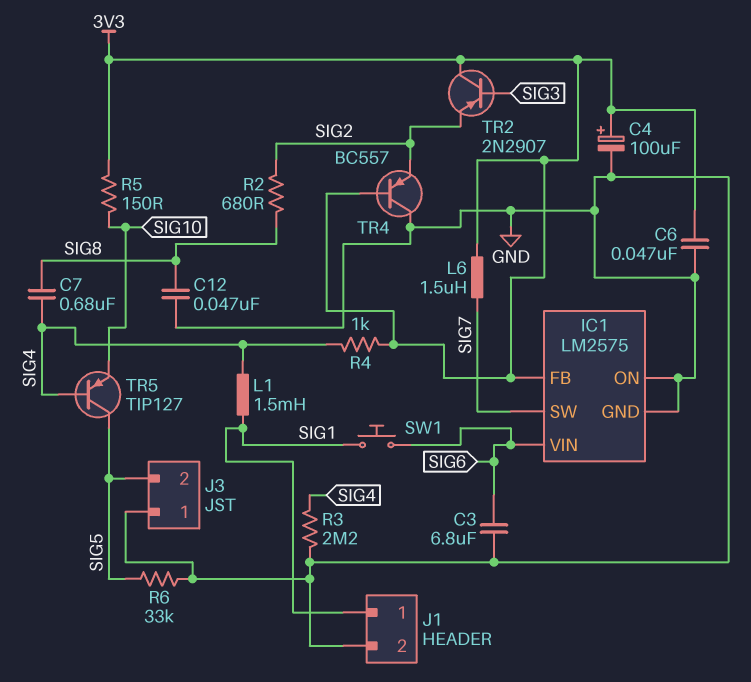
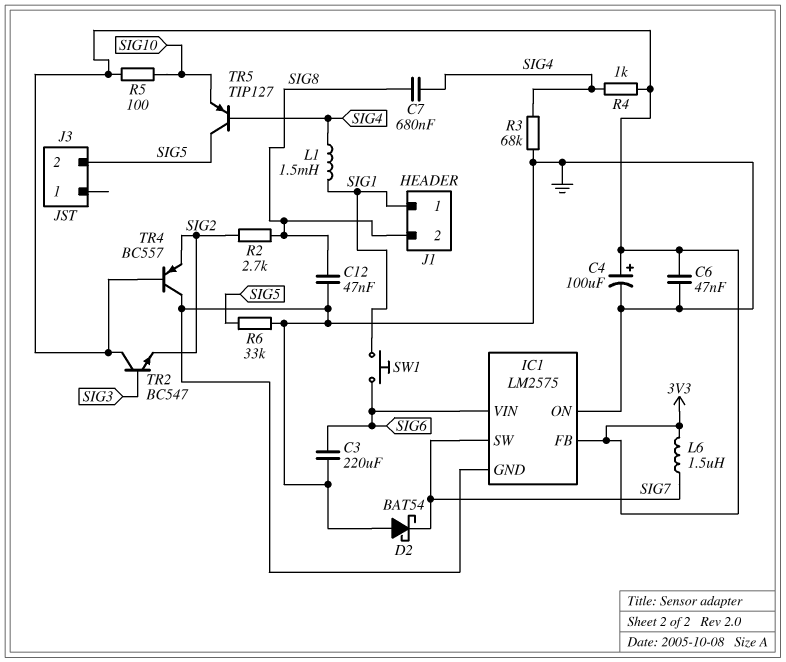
C3: 6.8uF (GND, SIG6) -> 220uF (GND, SIG6)
D2: none -> schottky BAT54 (A GND, K SIG7)
J1 pin 2: GND -> SIG8
J3 pin 1: GND -> none
R2: 680 (SIG2, SIG8) -> 2.7k (SIG2, SIG8)
R3: 2.2M (GND, SIG4) -> 68k (GND, SIG4)
R5: 150 (3V3, SIG10) -> 100 (3V3, SIG10)
TR2: PNP 2N2907 (B SIG3, C 3V3, E SIG2) -> NPN BC547 (B SIG3, C 3V3, E SIG2)

